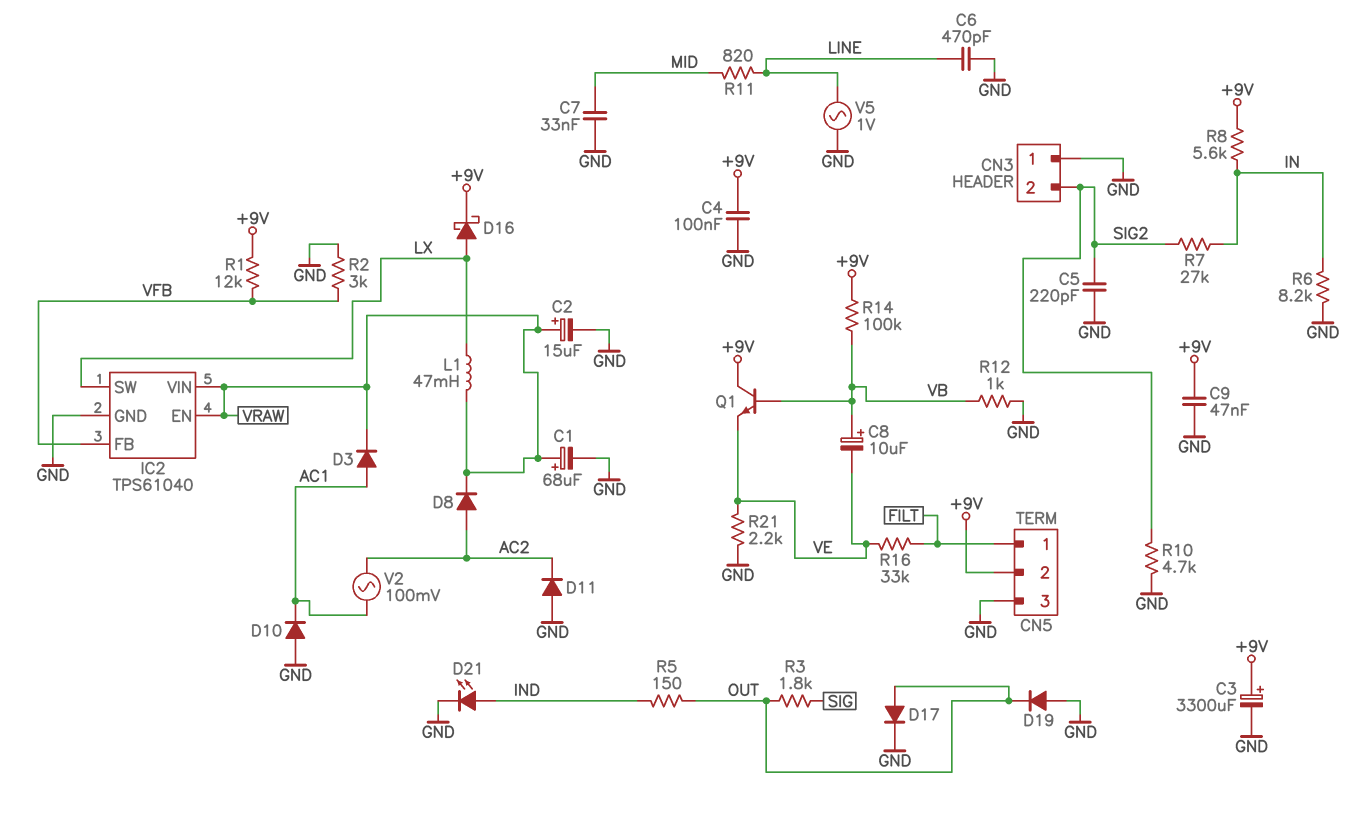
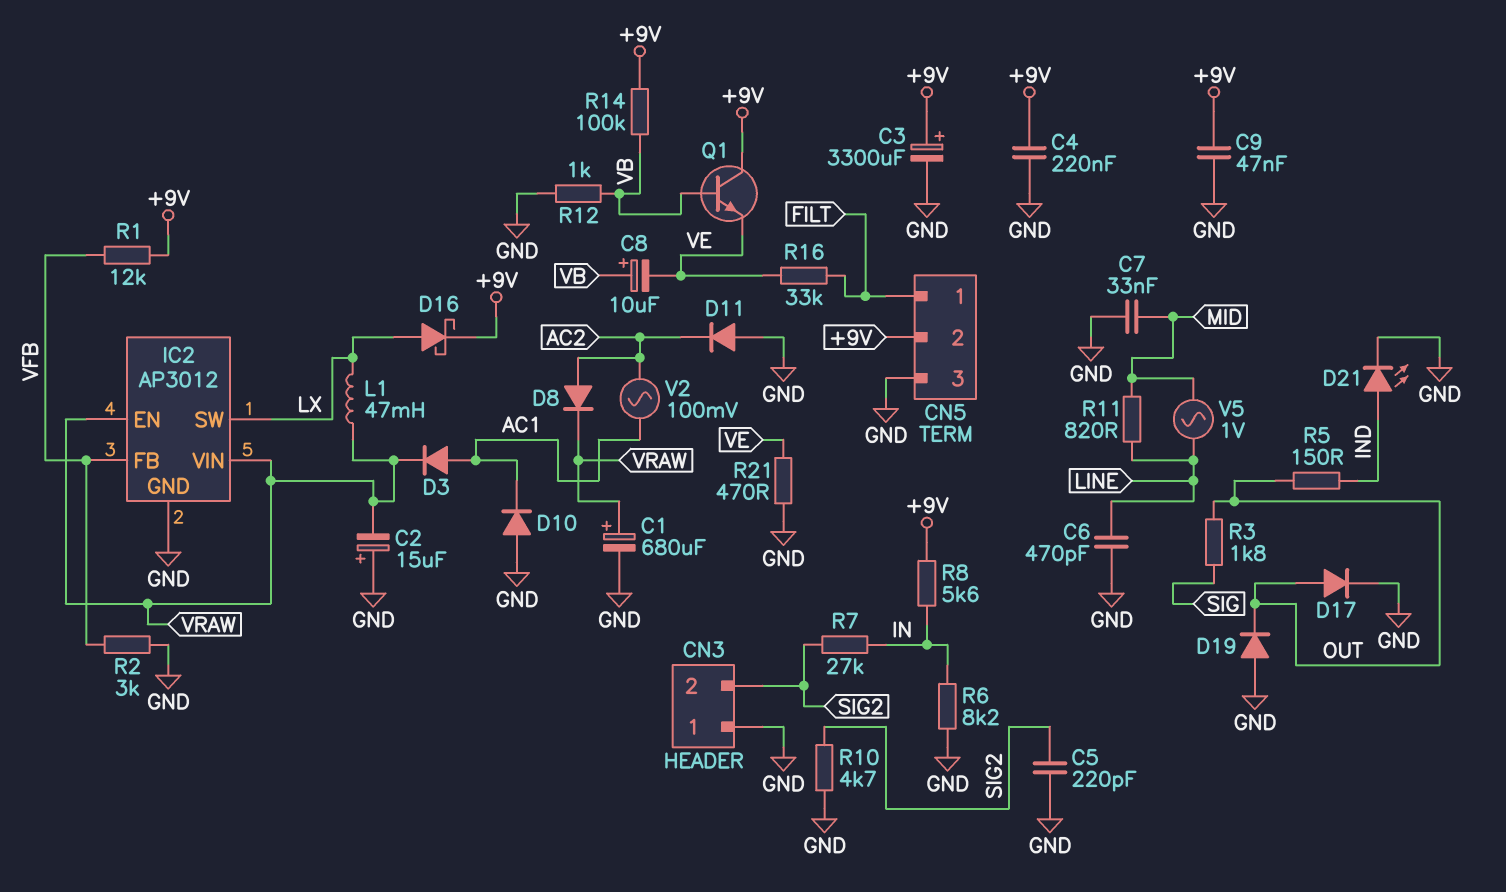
C1: 68uF (plus VRAW, minus GND) -> 680uF (plus VRAW, minus GND)
C2: 15uF (plus VRAW, minus GND) -> 15uF (plus GND, minus VRAW)
C4: 100nF (+9V, GND) -> 220nF (+9V, GND)
IC2: TPS61040 -> AP3012
R21: 2.2k (GND, VE) -> 470 (GND, VE)
V5: AC 1V (GND, LINE) -> AC 1V (LINE, MID)

